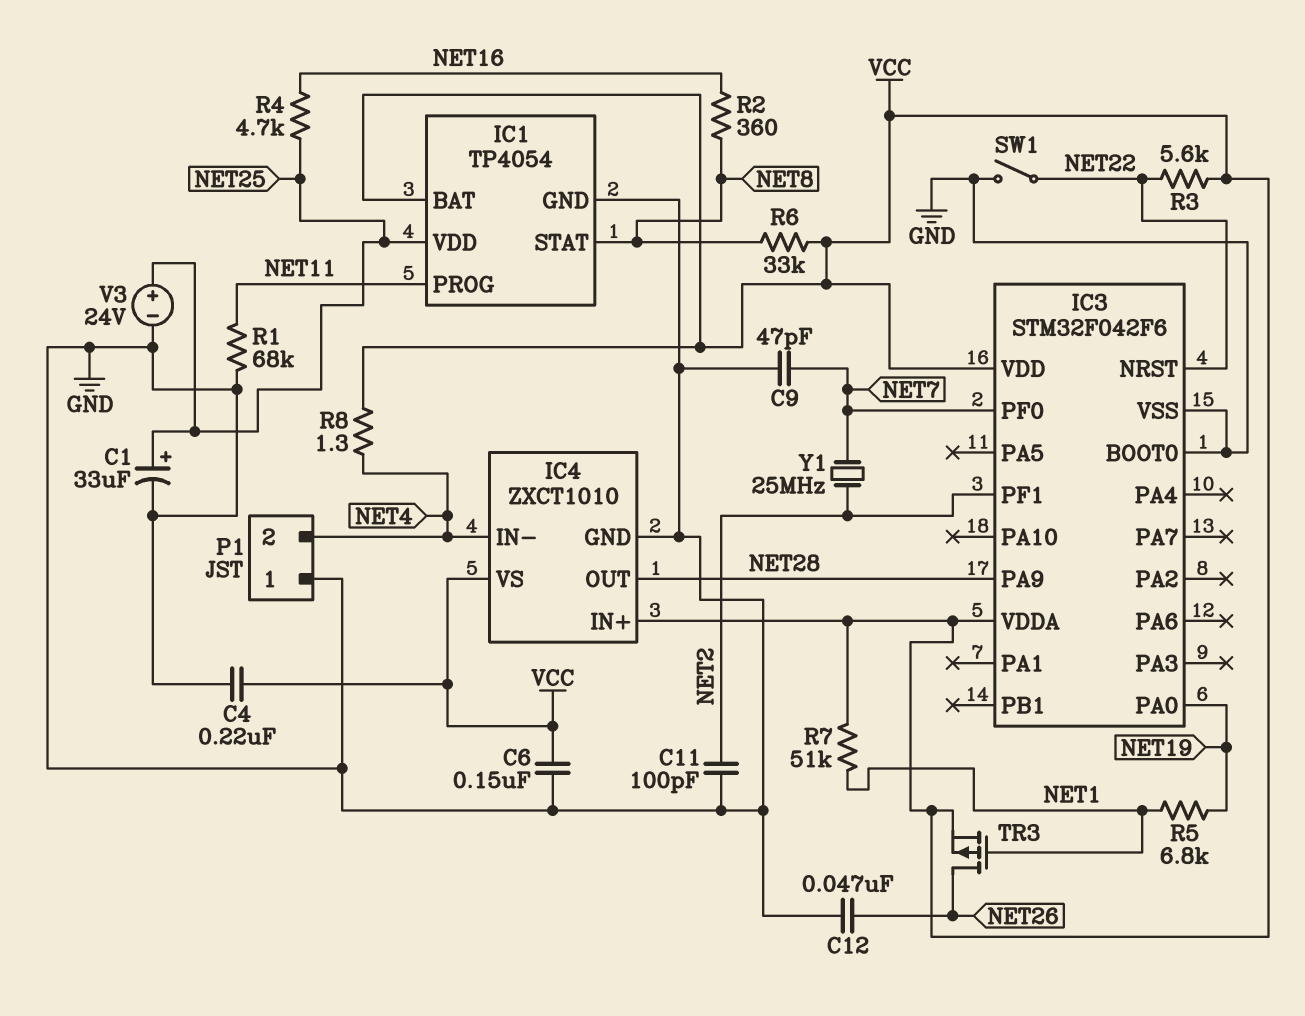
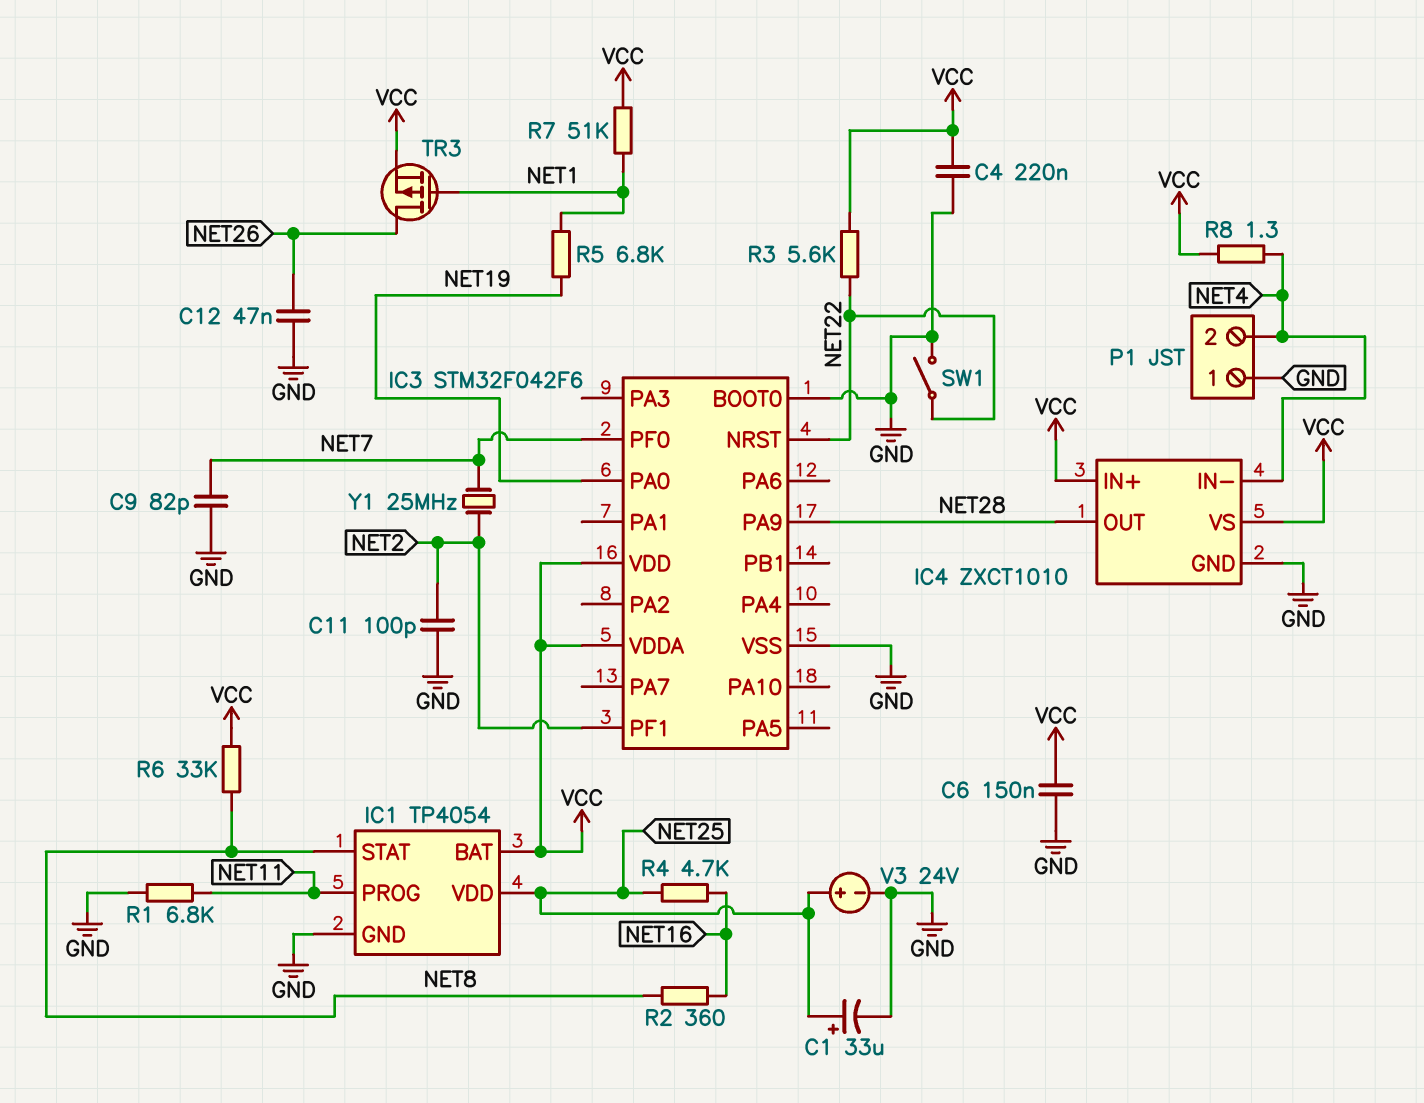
C9: 47pF (GND, NET7) -> 82pF (GND, NET7)
R1: 68k (GND, NET11) -> 6.8k (GND, NET11)

